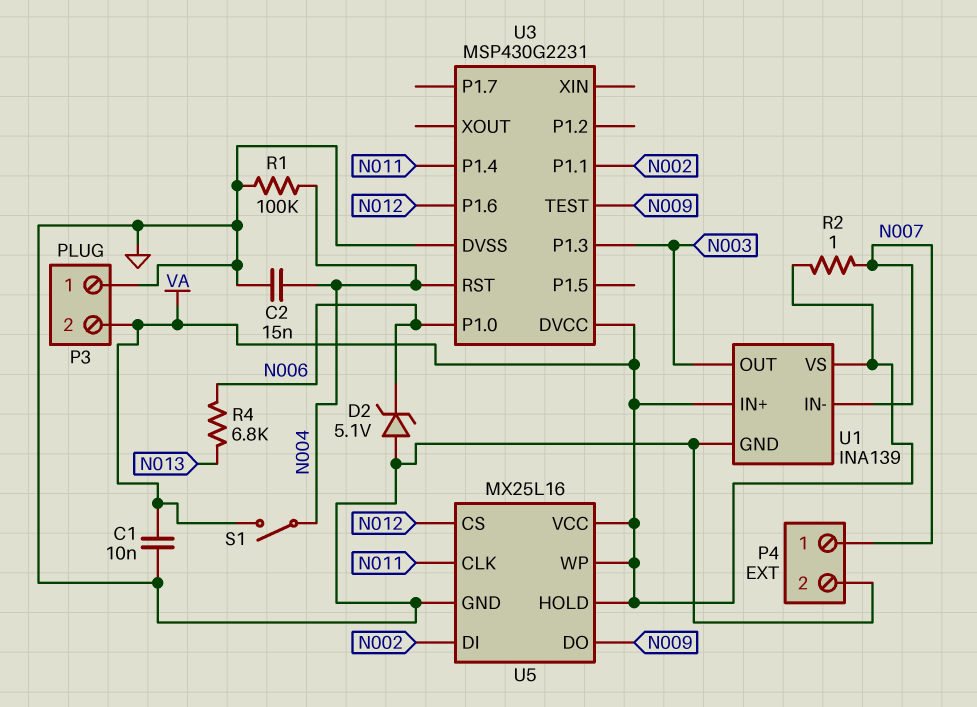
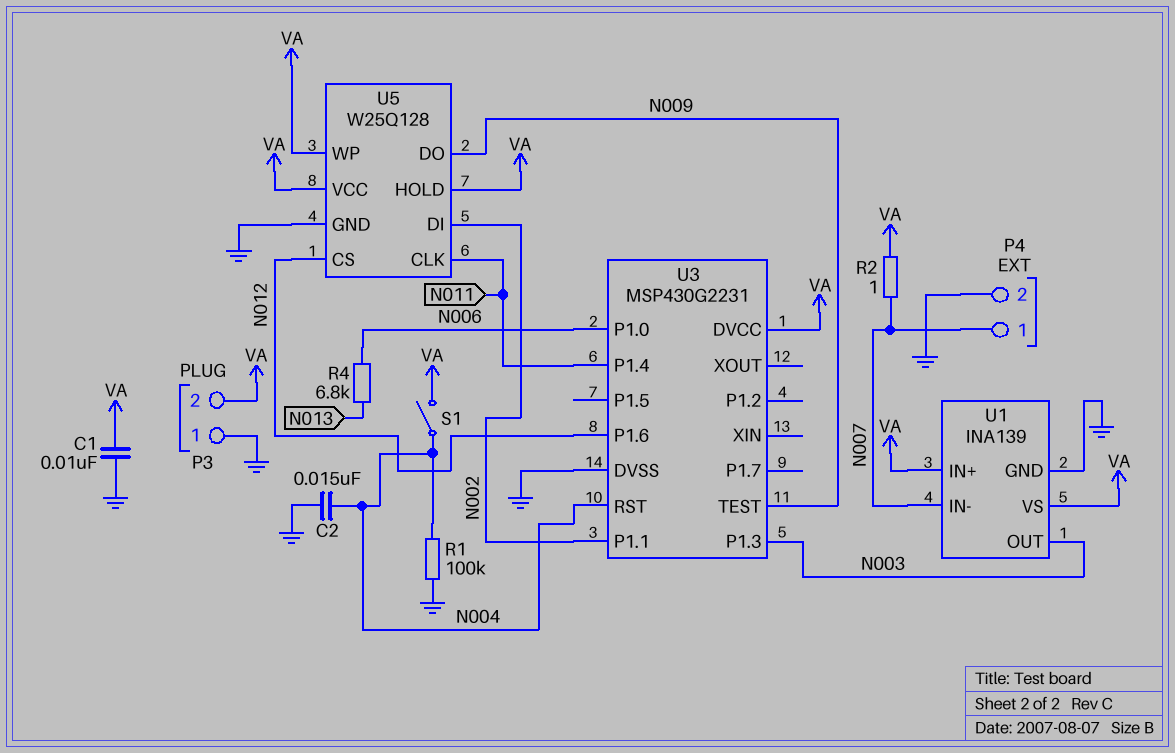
D2: zener 5.1V (A GND, K N006) -> none
U5: MX25L16 -> W25Q128

